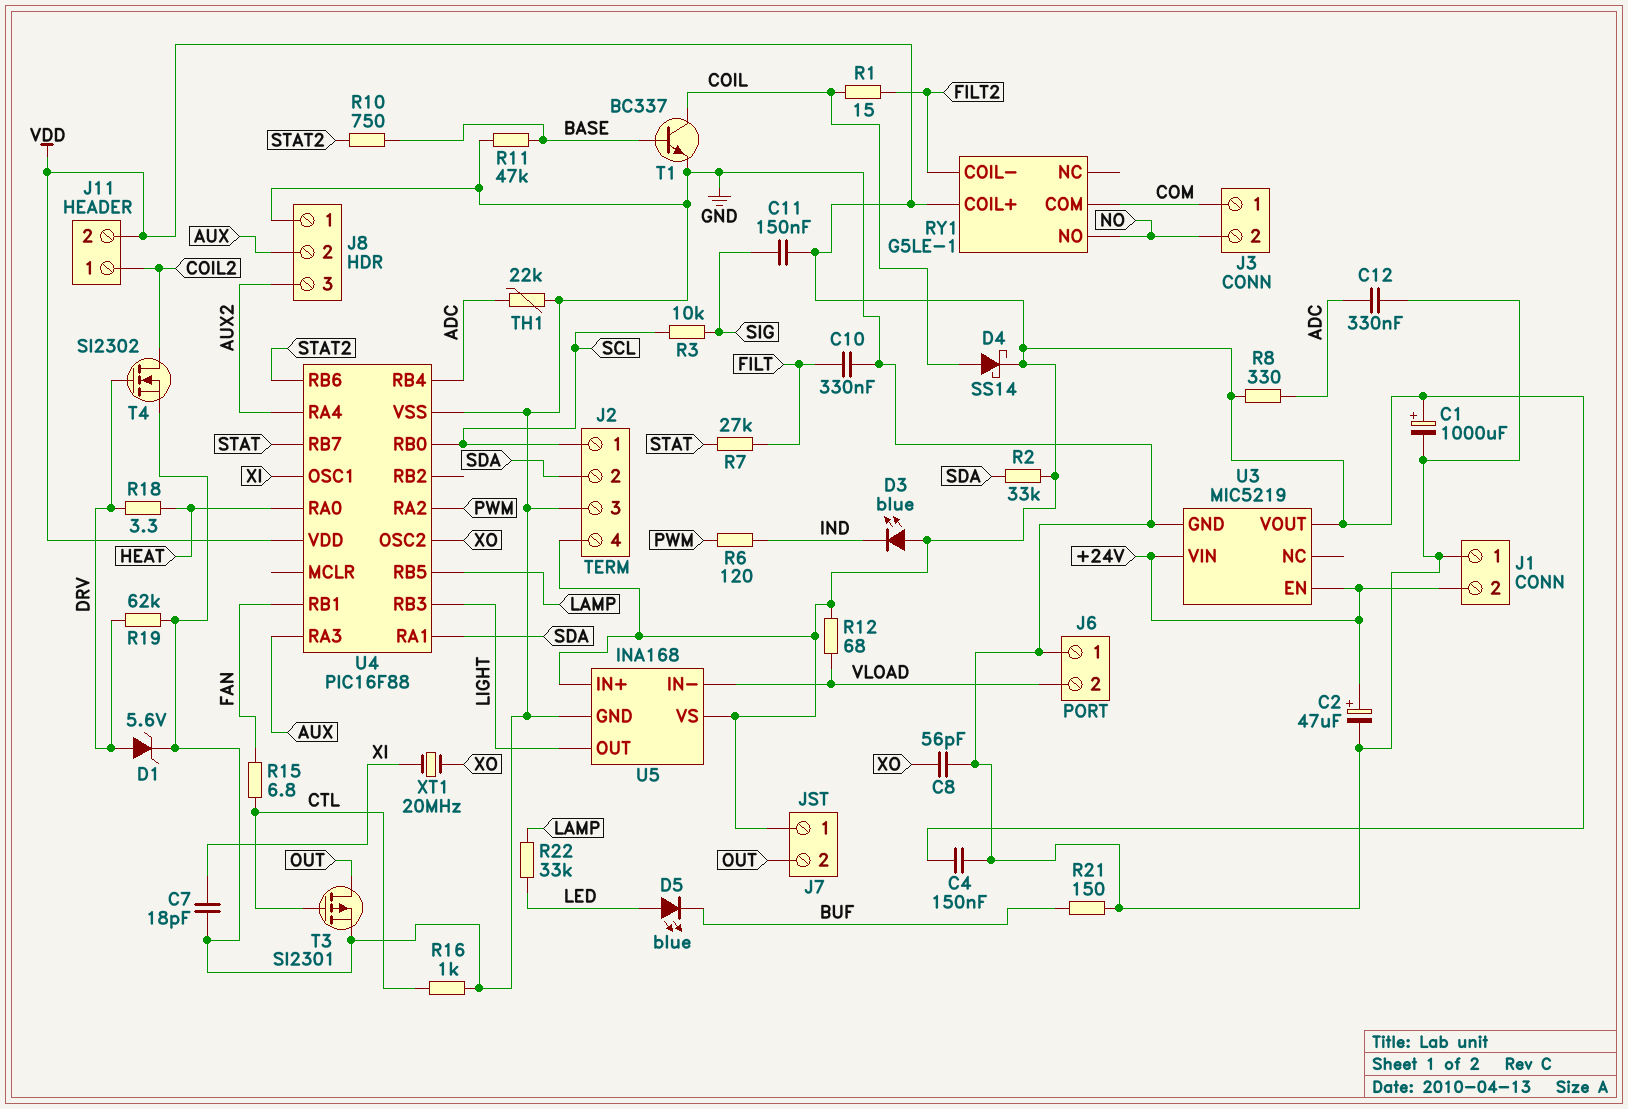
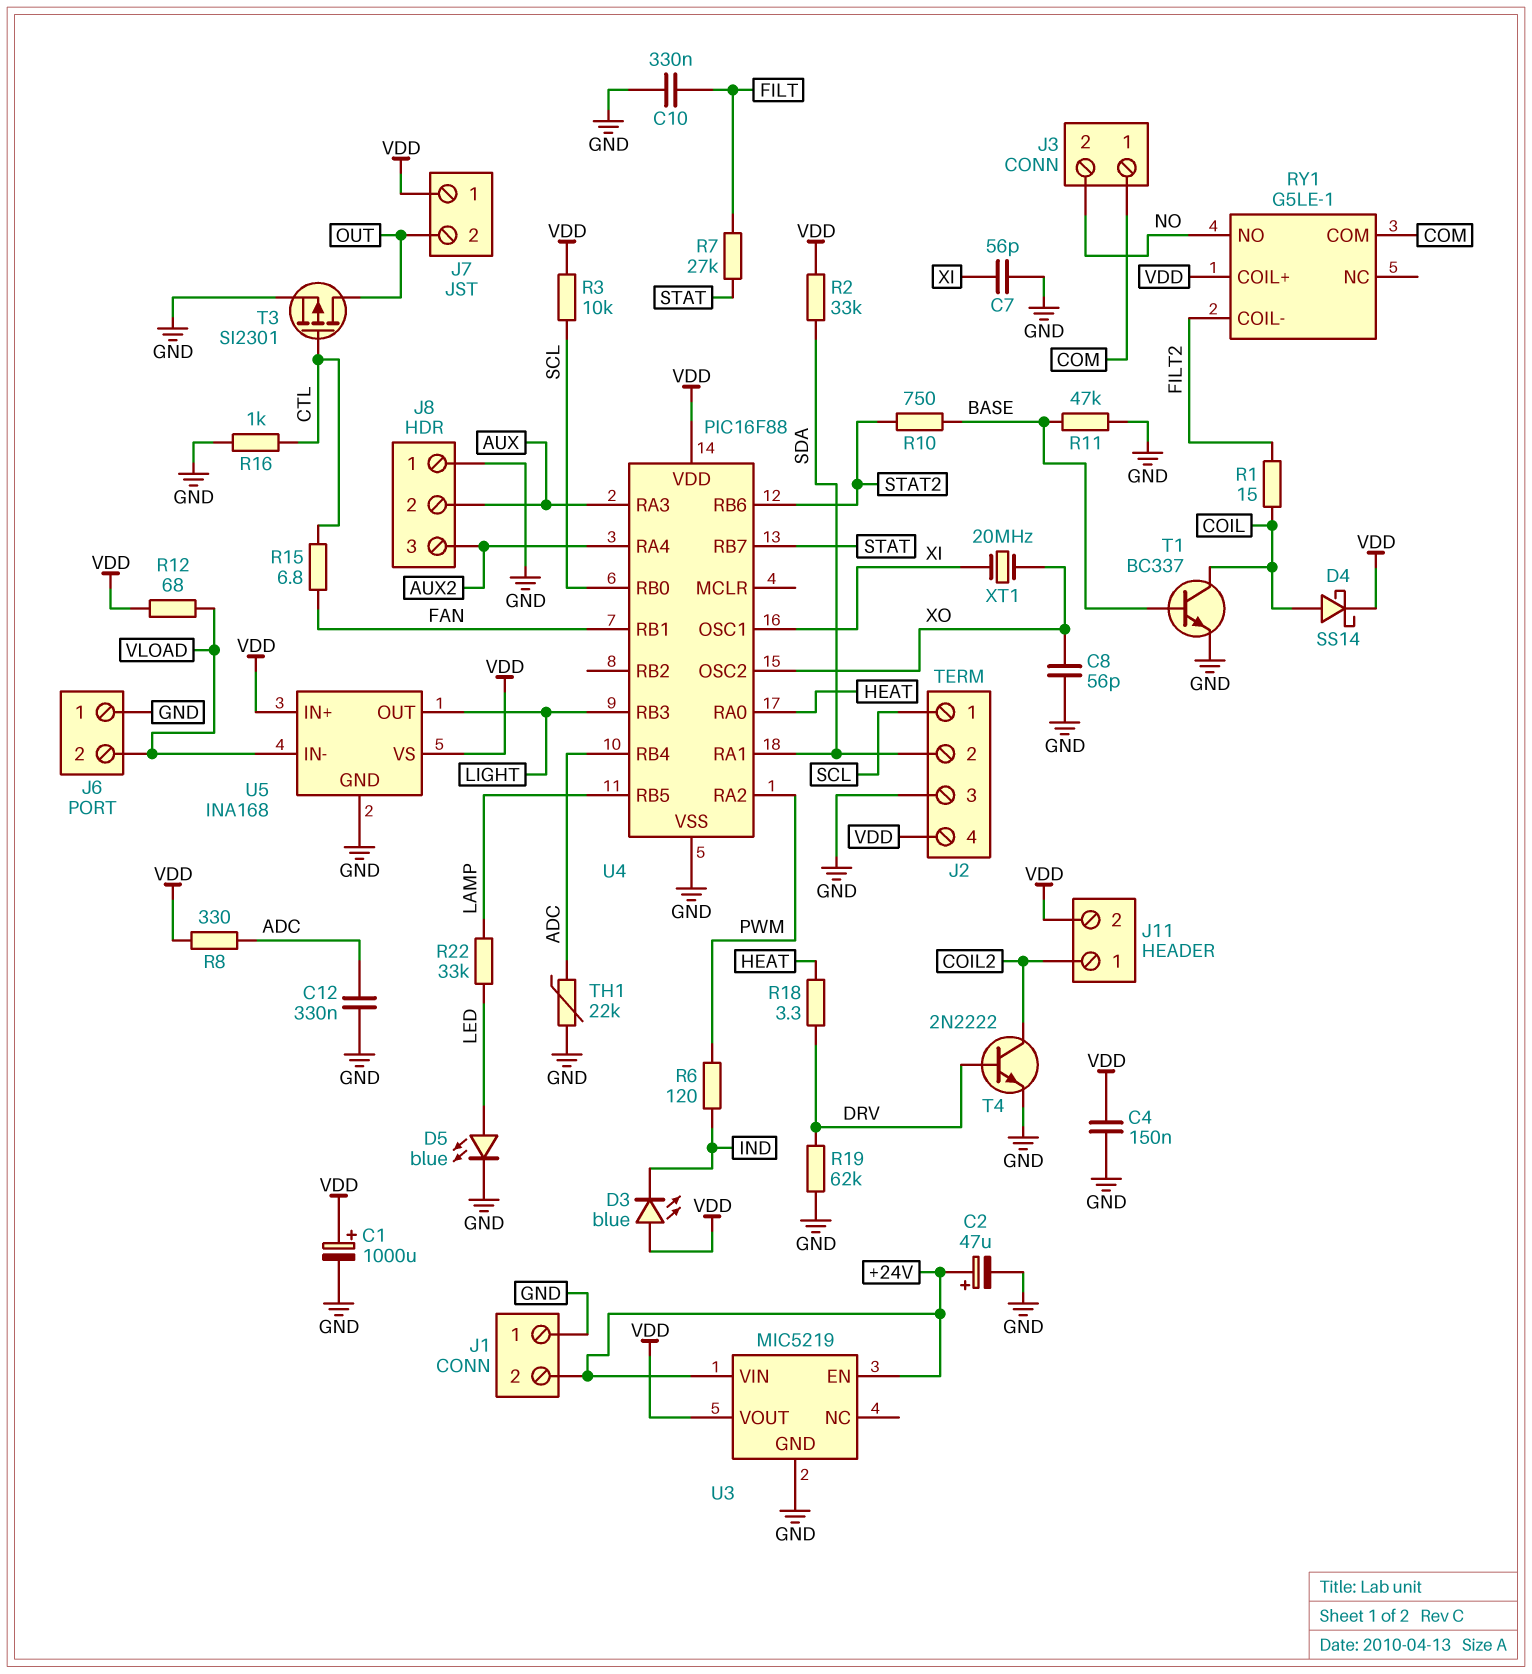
C7: 18pF (GND, XI) -> 56pF (GND, XI)
C11: 150nF (SIG, VDD) -> none
D1: zener 5.6V (A DRV, K GND) -> none
D5: LED blue (A LED, K BUF) -> LED blue (A LED, K GND)
R3: 10k (SCL, SIG) -> 10k (SCL, VDD)
R21: 150 (BUF, GND) -> none
T4: NMOS SI2302 (G DRV, D COIL2, S GND) -> NPN 2N2222 (B DRV, C COIL2, E GND)

